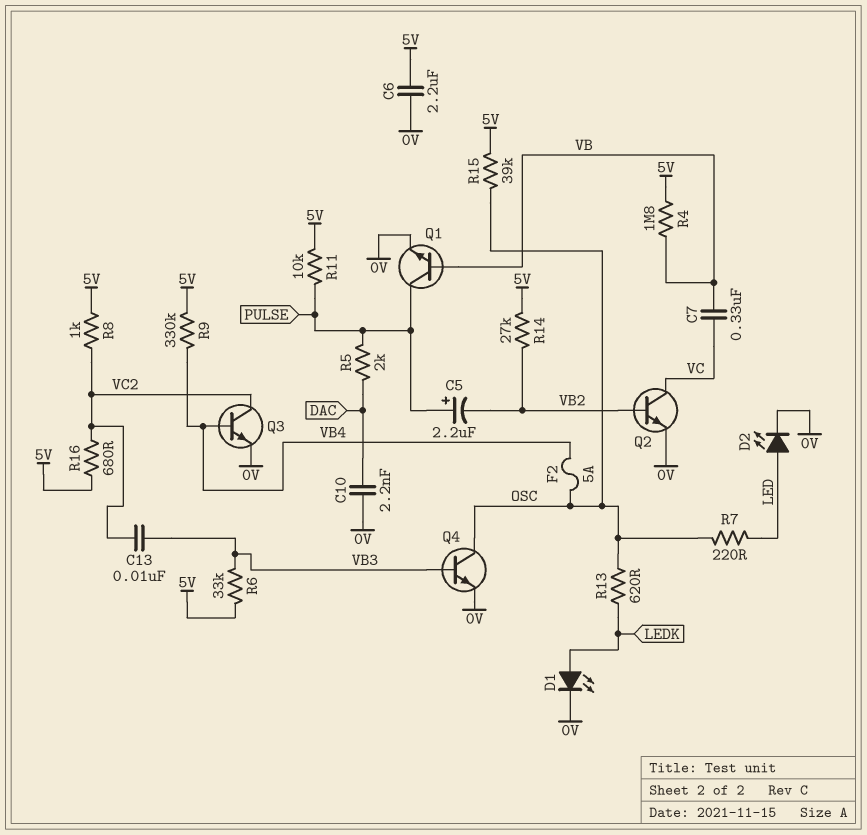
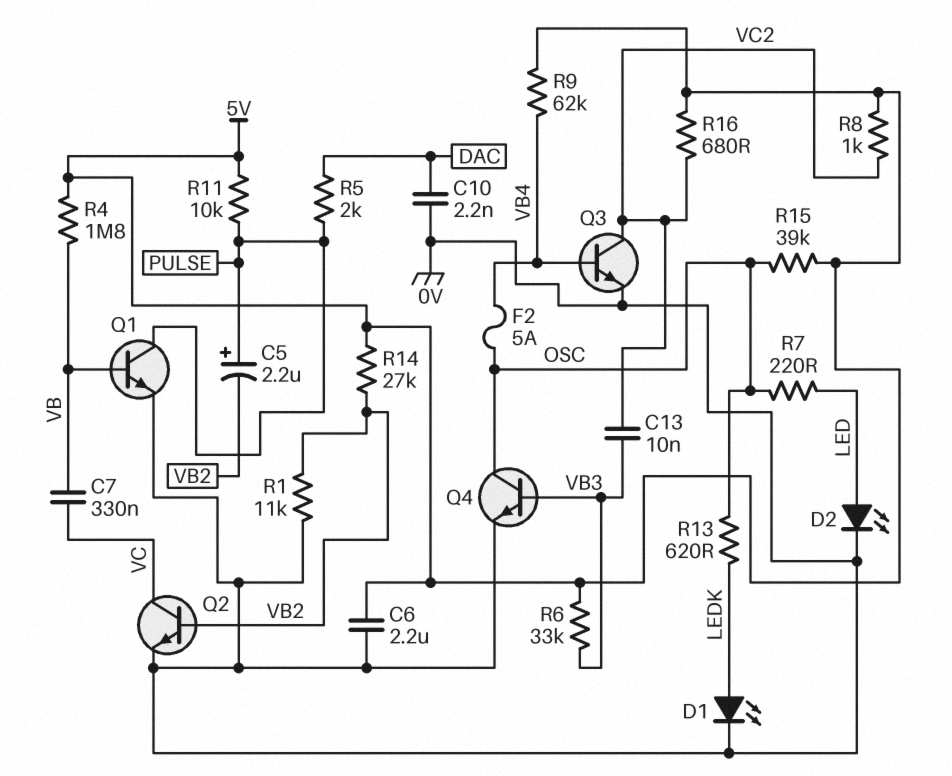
R1: none -> 11k (0V, VB2)
R9: 330k (5V, VB4) -> 62k (5V, VB4)

